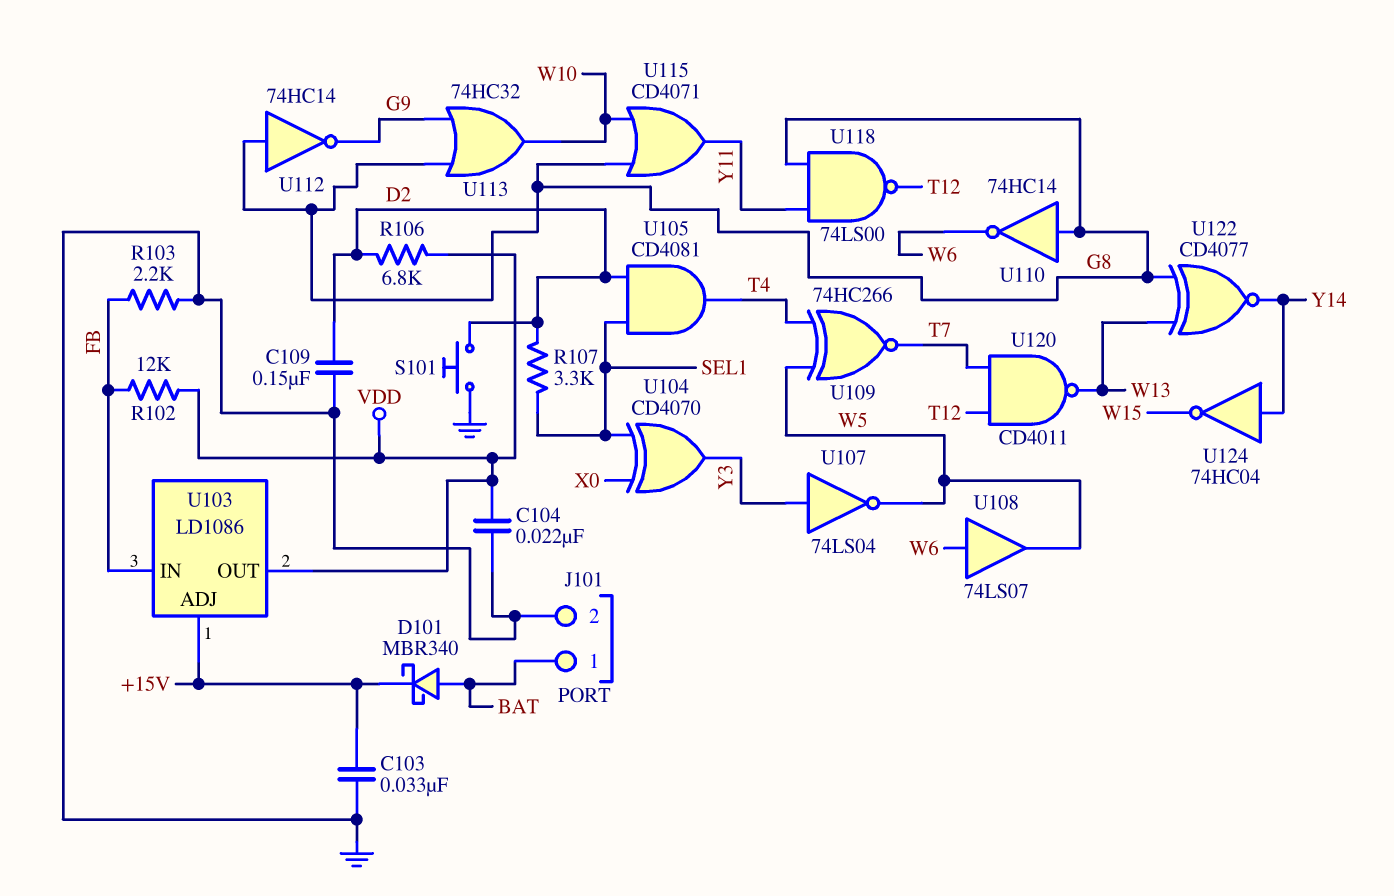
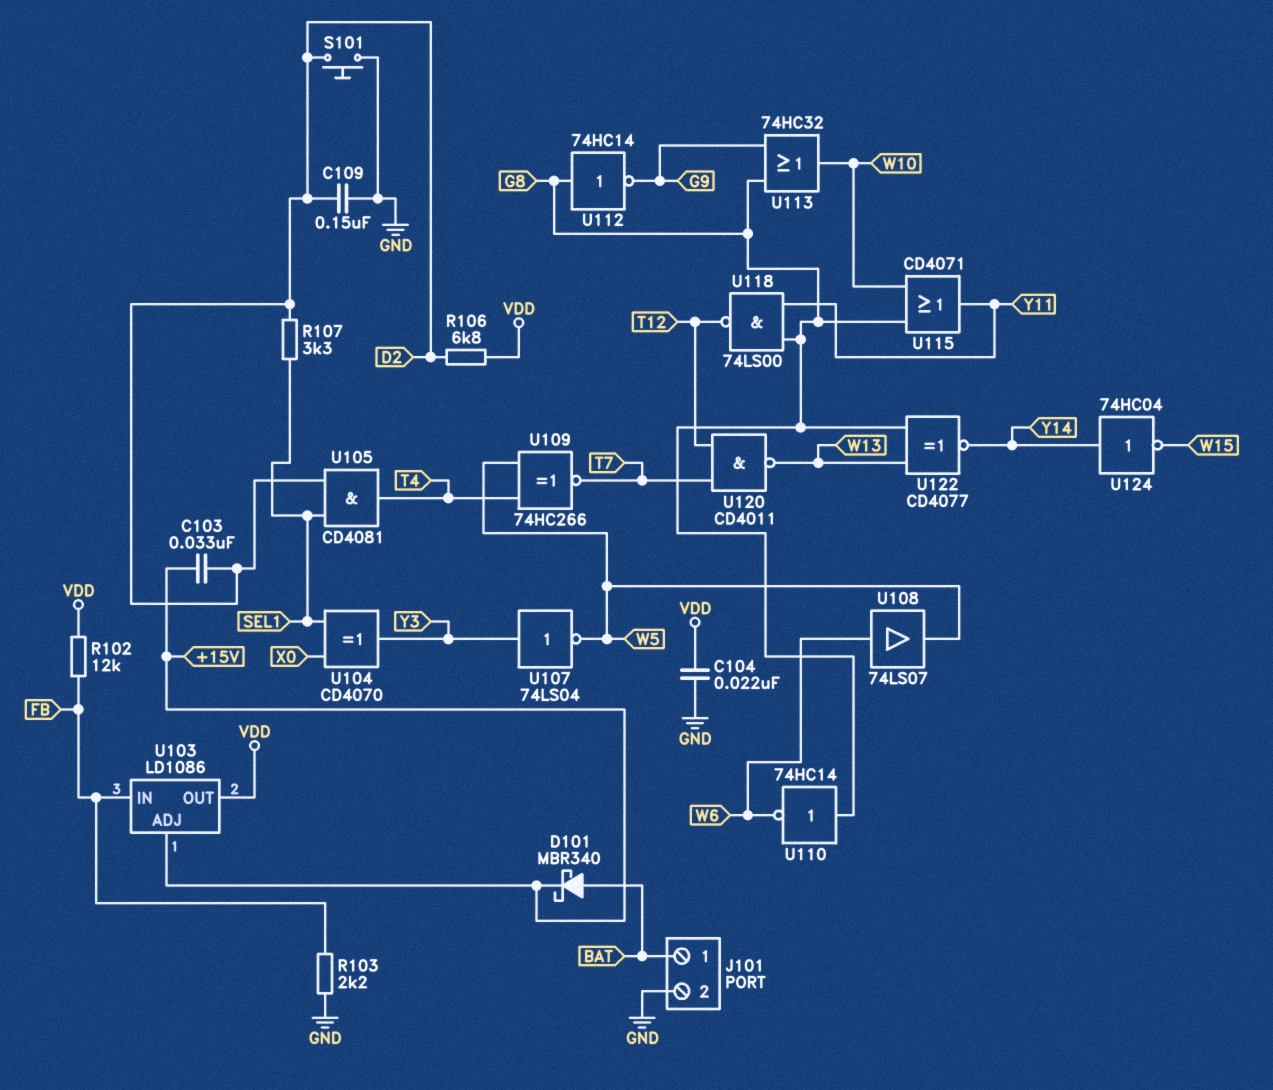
C103: 33nF (+15V, GND) -> 33nF (+15V, D2)

